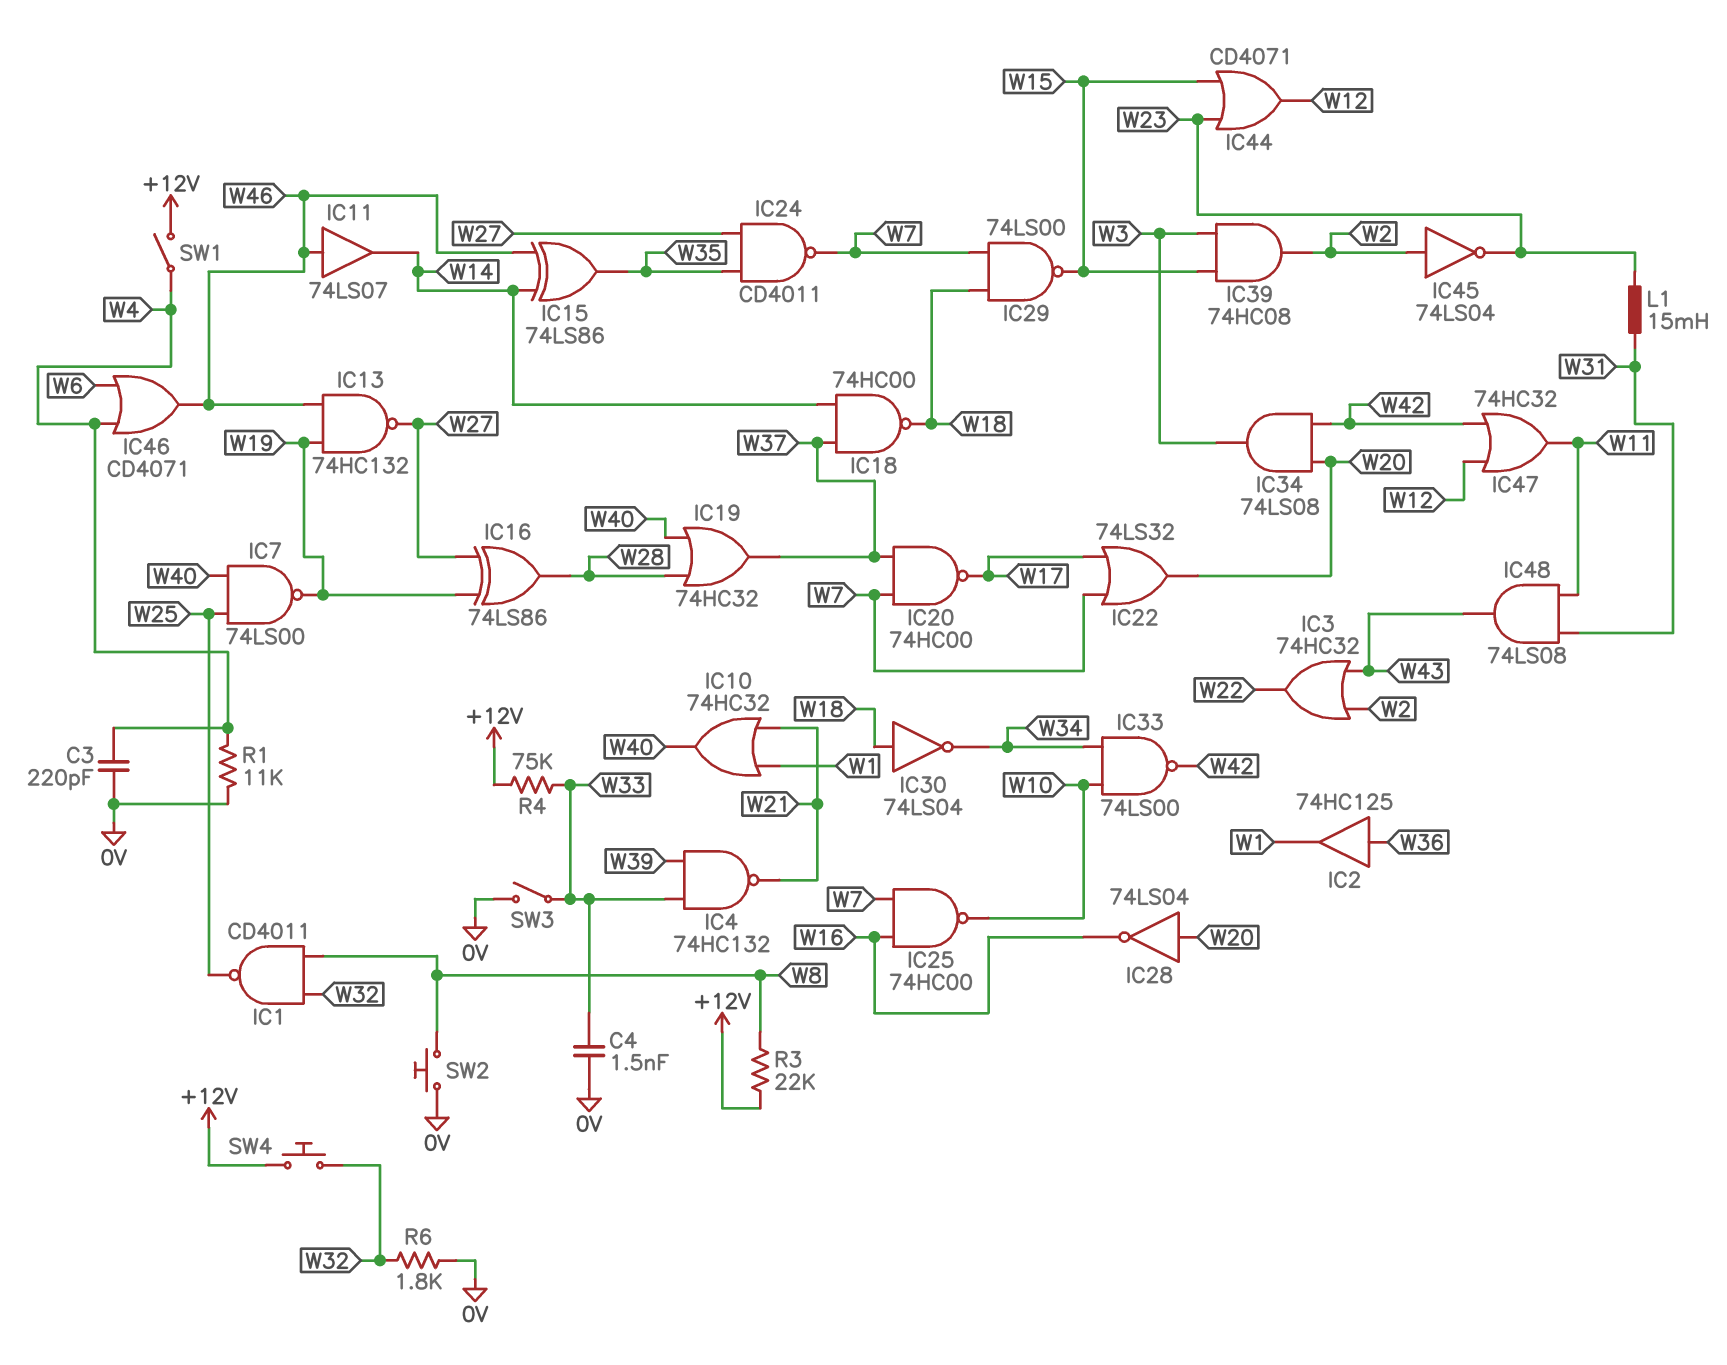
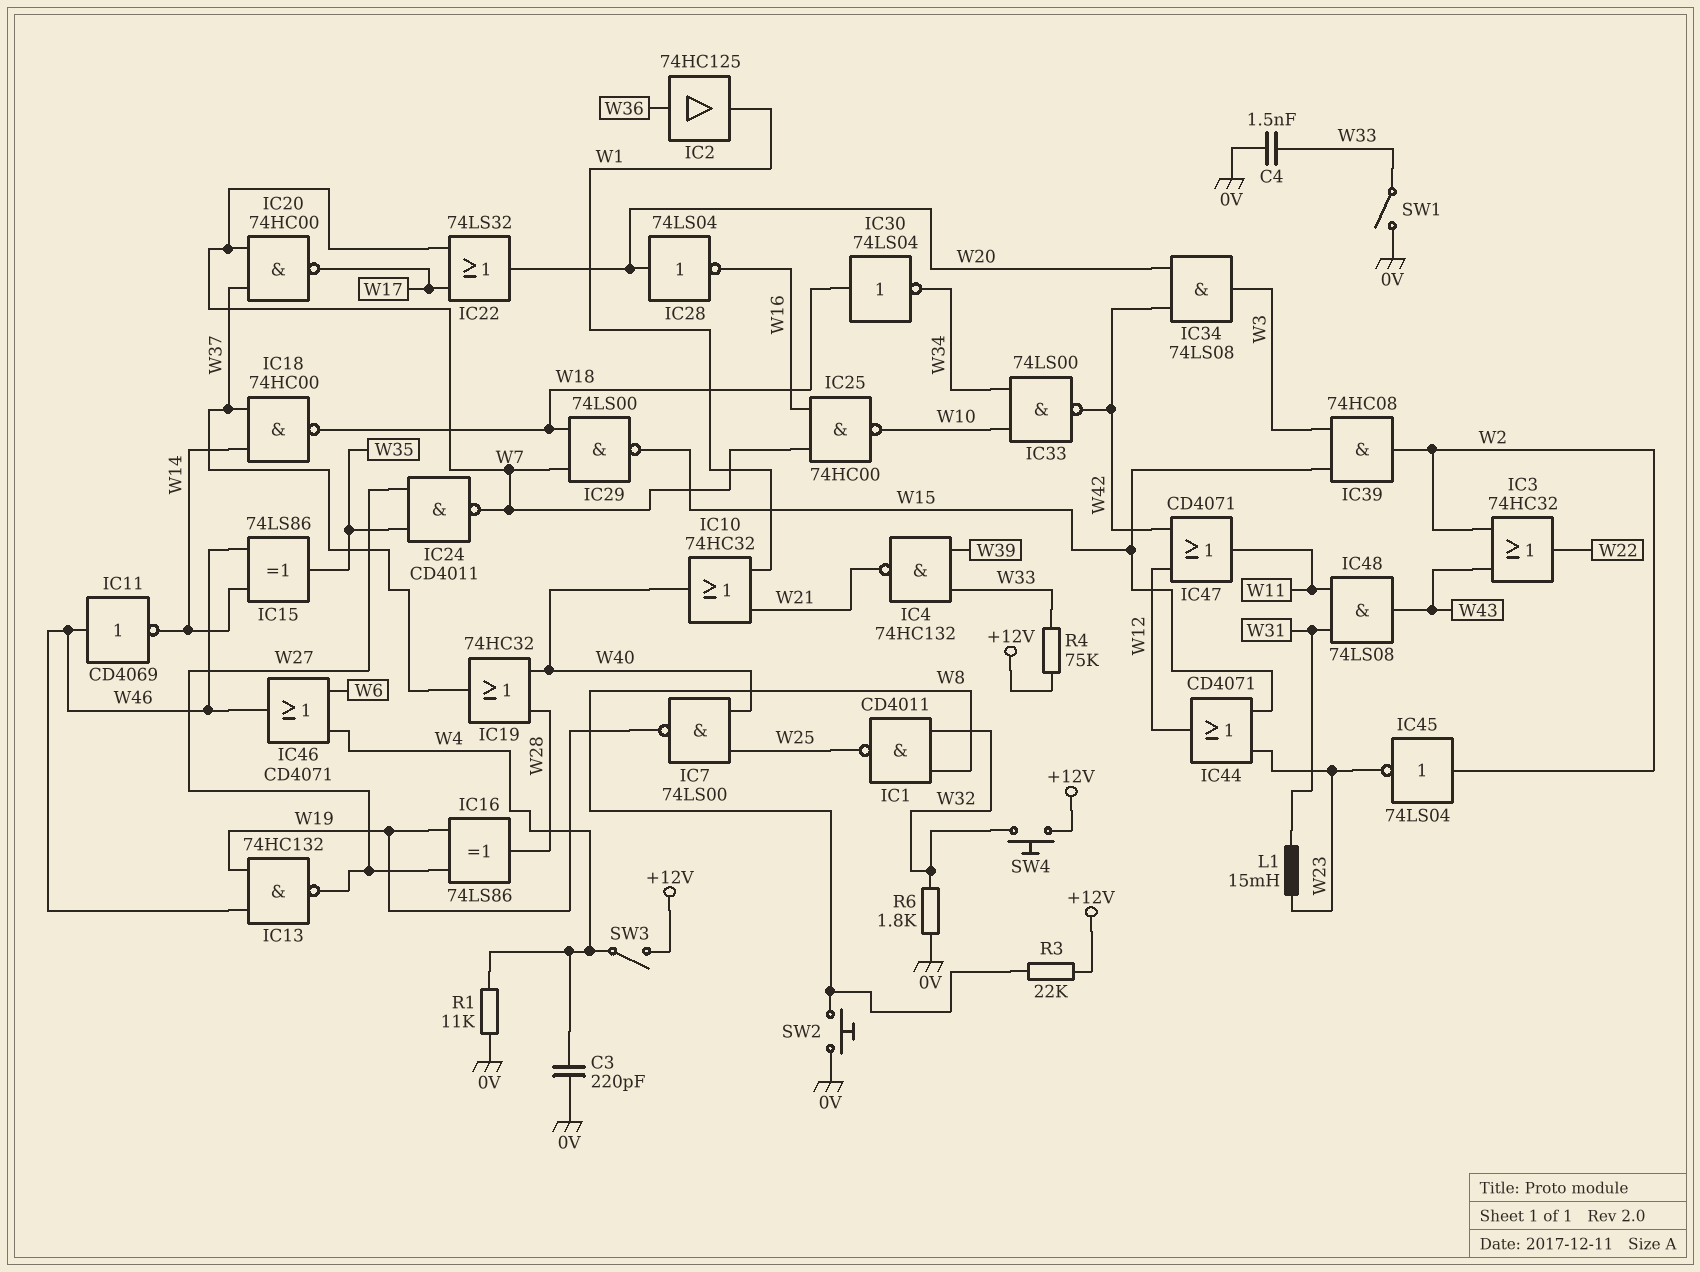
IC11: buffer 74LS07 (in W46, out W14) -> NOT CD4069 (in W46, out W14)
IC47: OR 74HC32 (in W12, in W42, out W11) -> OR CD4071 (in W12, in W42, out W11)
SW1: switch (+12V, W4) -> switch (0V, W33)
SW3: switch (0V, W33) -> switch (+12V, W4)

